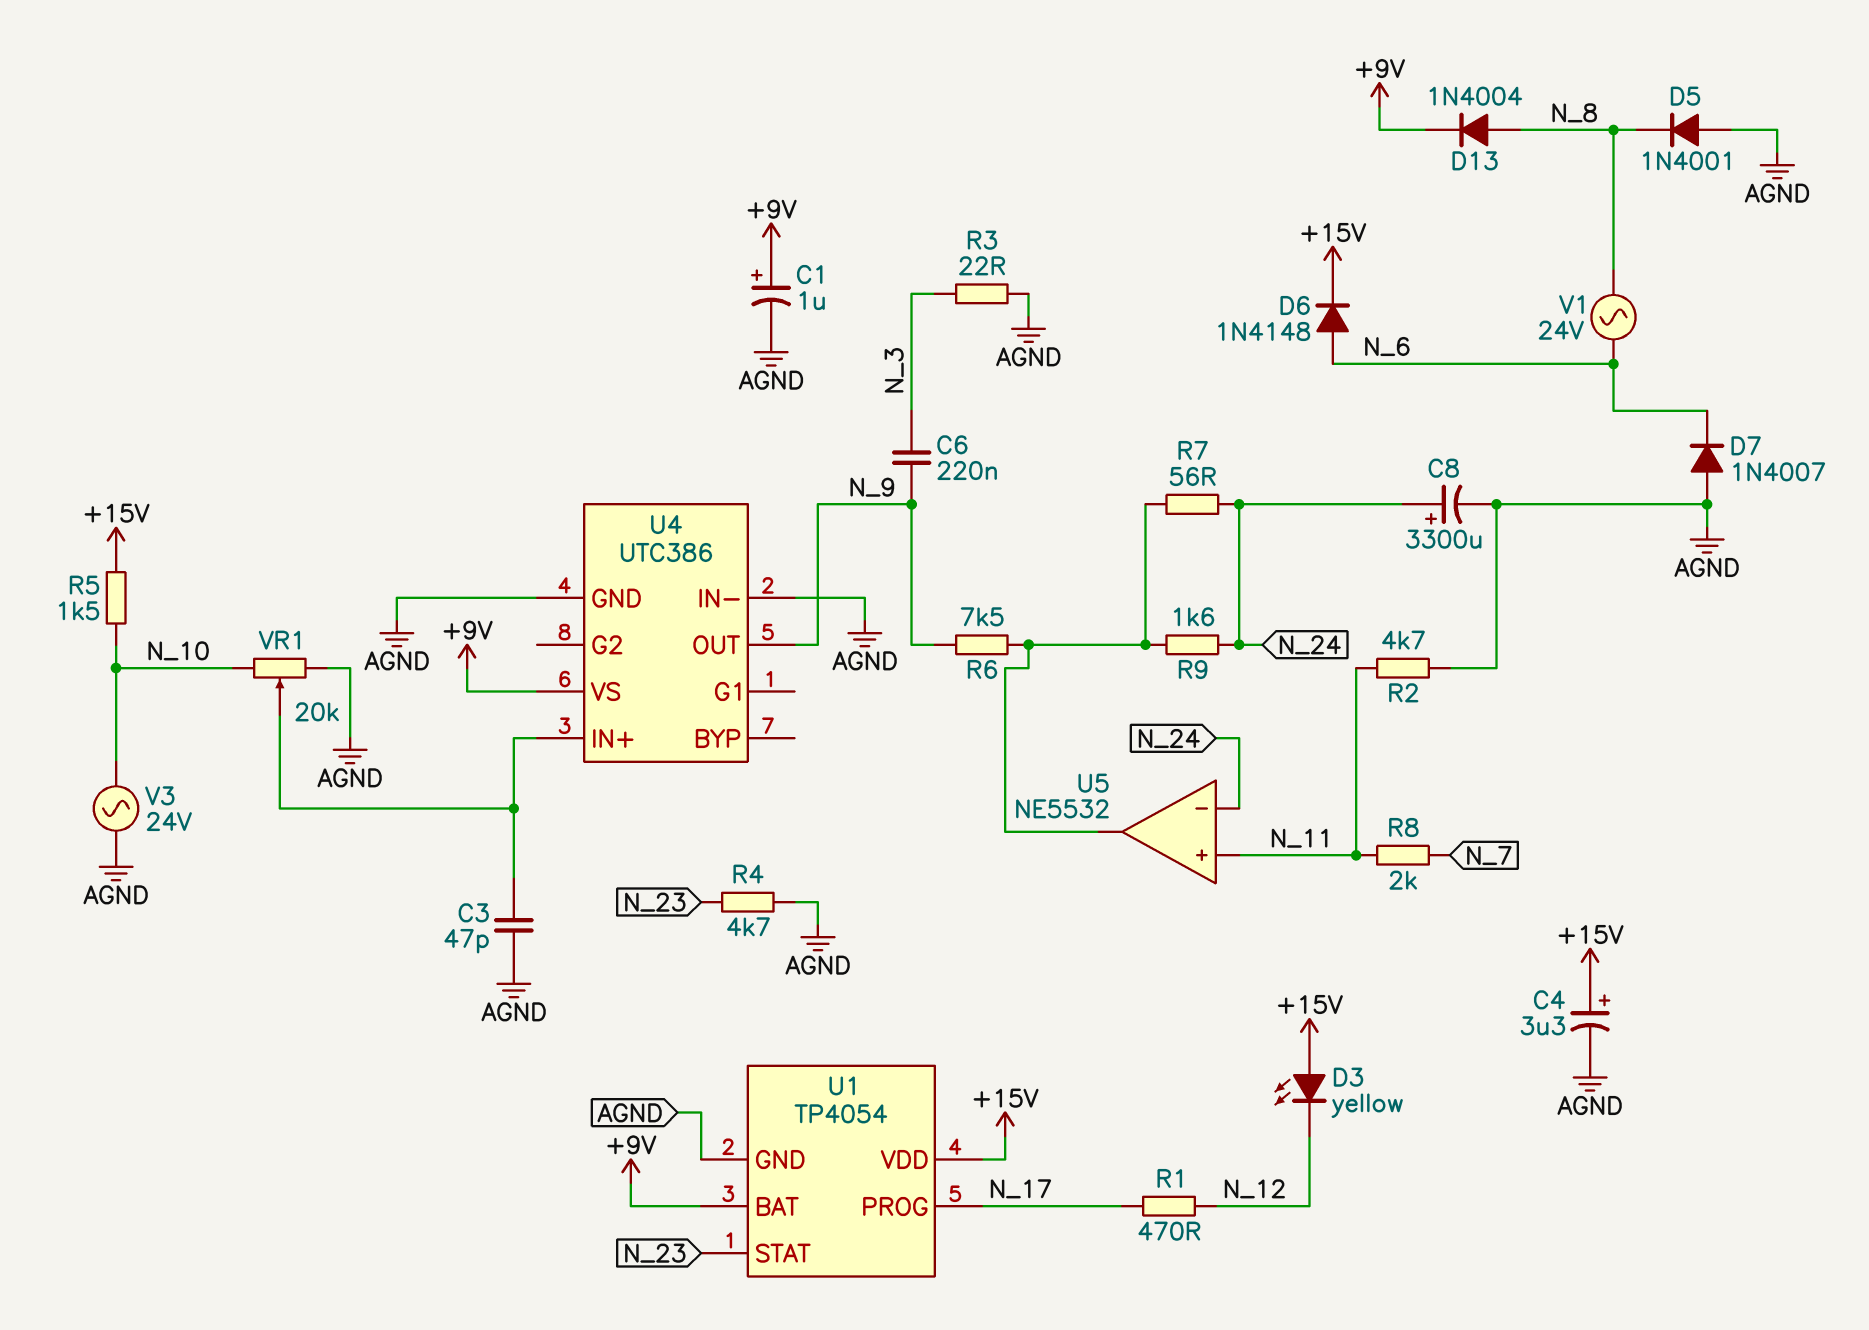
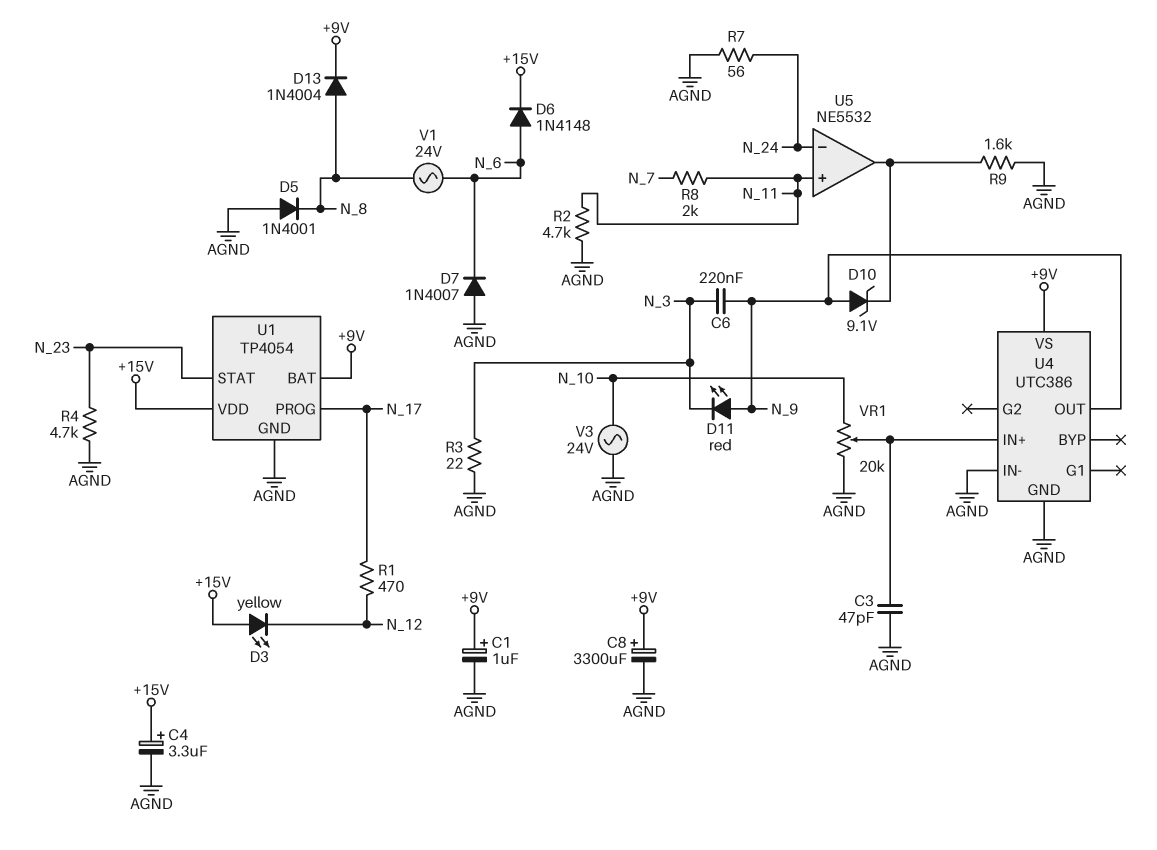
C8: 3300uF (plus N_24, minus AGND) -> 3300uF (plus +9V, minus AGND)
D10: none -> zener 9.1V (A N_9, K U5/out)
D11: none -> LED red (A N_9, K N_3)
R5: 1.5k (+15V, N_10) -> none
R6: 7.5k (N_9, U5/out) -> none
R7: 56 (N_24, U5/out) -> 56 (AGND, N_24)
R9: 1.6k (N_24, U5/out) -> 1.6k (AGND, U5/out)

